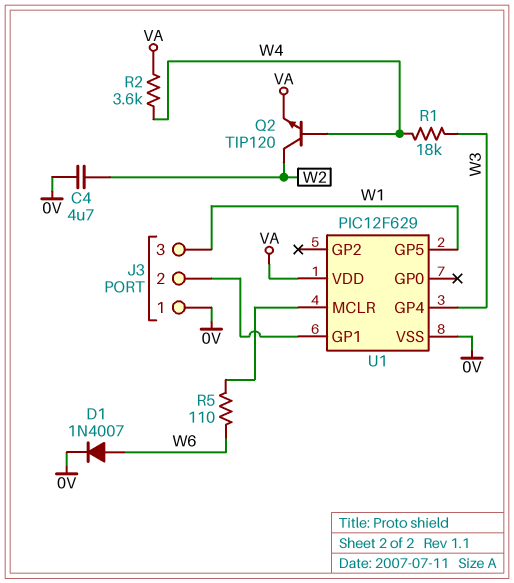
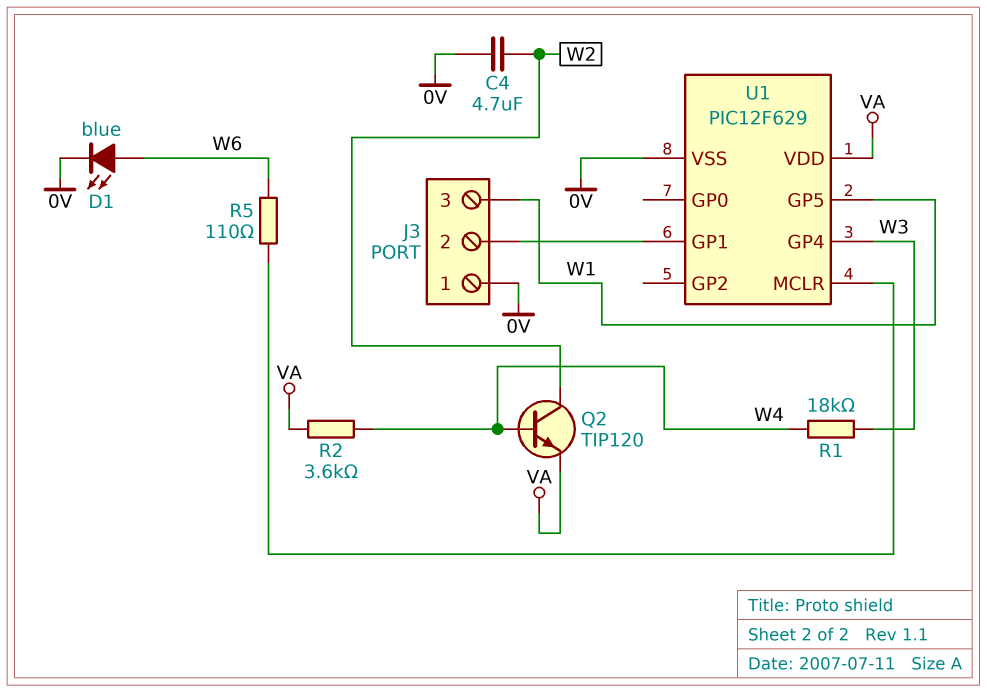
D1: diode 1N4007 (A W6, K 0V) -> LED blue (A W6, K 0V)

